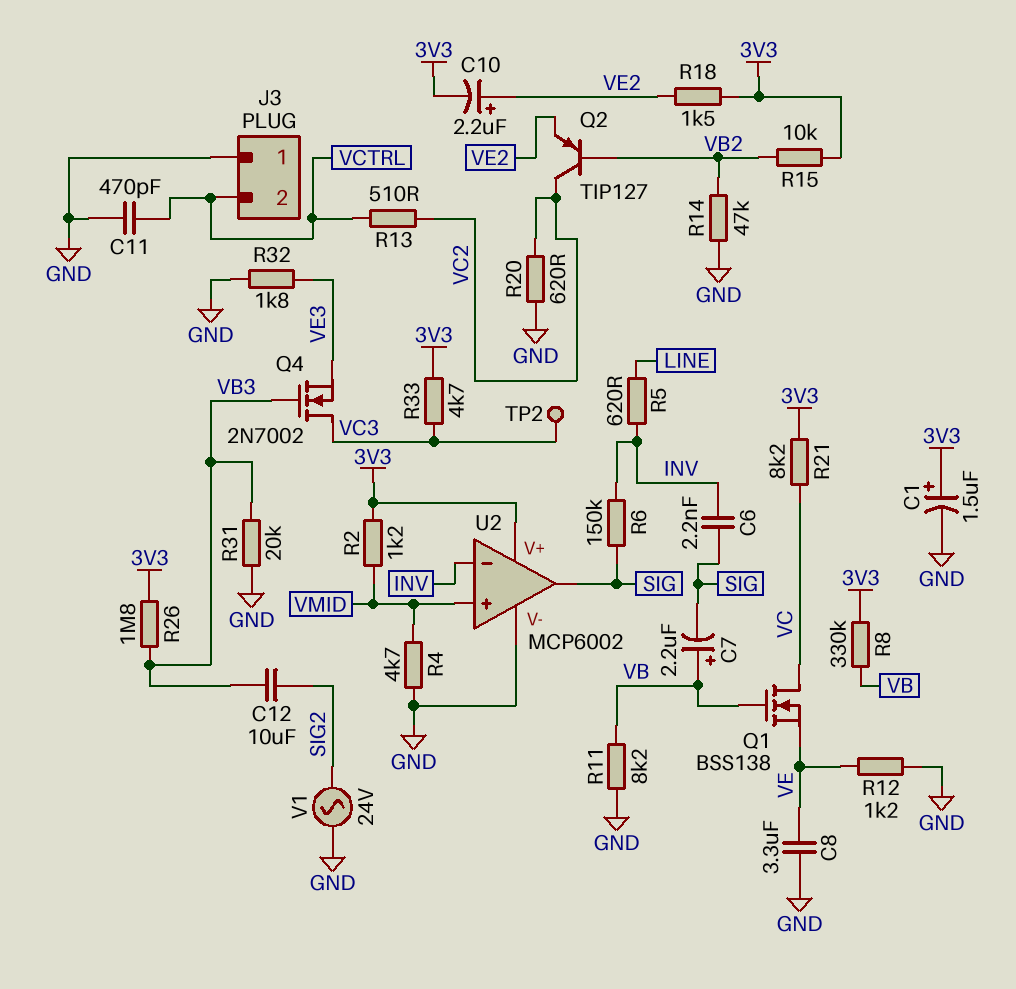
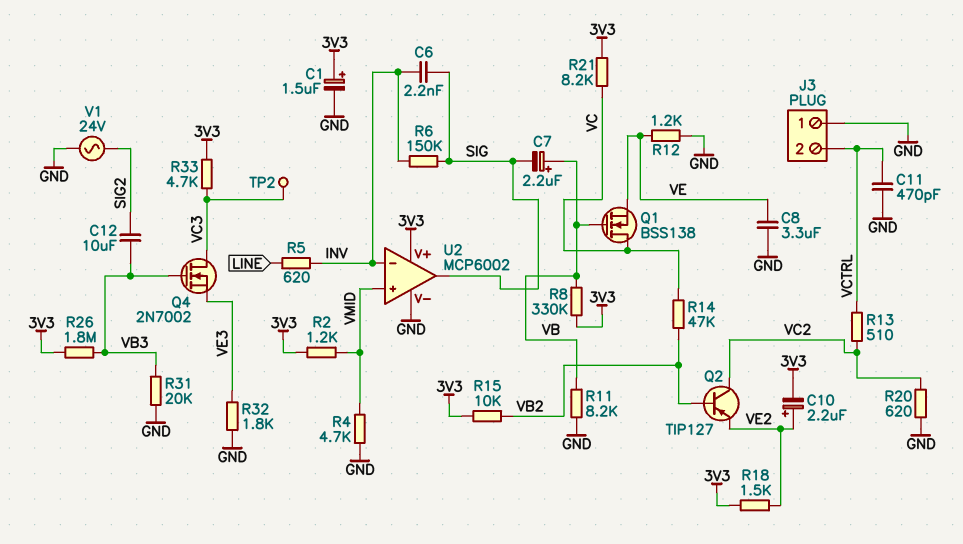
R14: 47k (GND, VB2) -> 47k (VB2, VC)

